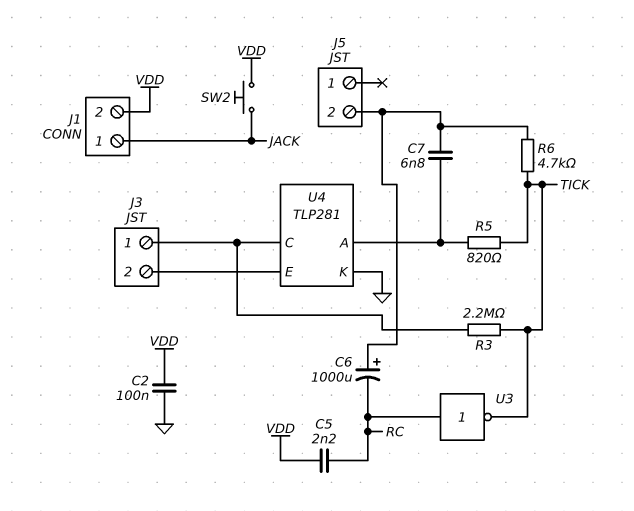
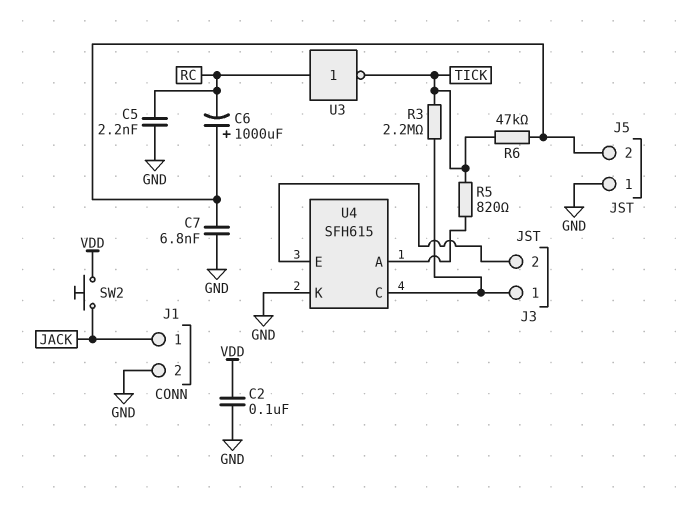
C5: 2.2nF (RC, VDD) -> 2.2nF (GND, RC)
C7: 6.8nF (J5/2, U4/A) -> 6.8nF (GND, J5/2)
J1 pin 2: VDD -> GND
J5 pin 1: none -> GND
R6: 4.7k (J5/2, TICK) -> 47k (J5/2, TICK)
U4: TLP281 -> SFH615

